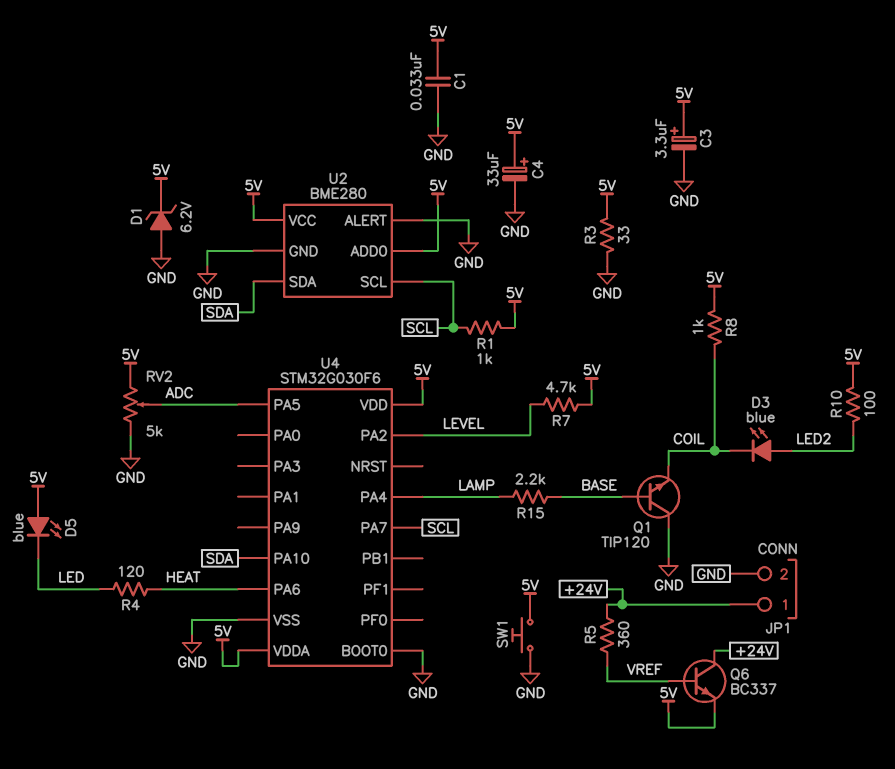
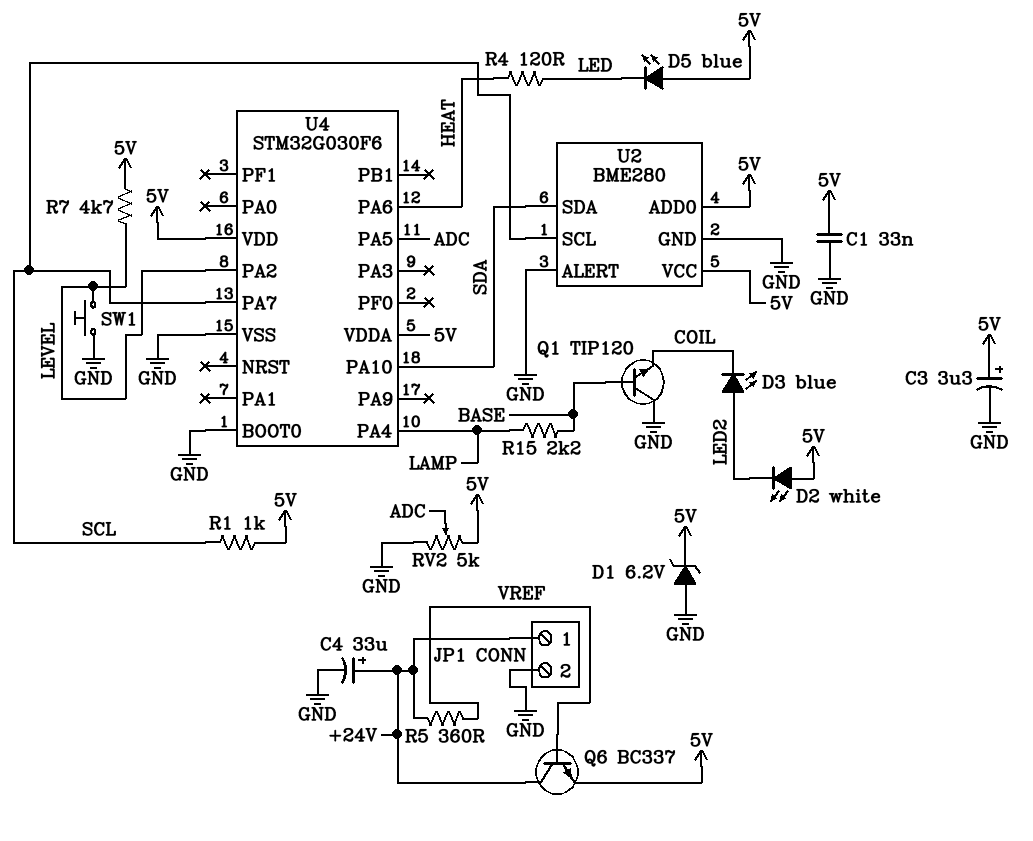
C4: 33uF (plus 5V, minus GND) -> 33uF (plus +24V, minus GND)
D2: none -> LED white (A 5V, K LED2)
R3: 33 (5V, GND) -> none
R8: 1k (5V, COIL) -> none
R10: 100 (5V, LED2) -> none
SW1: button (5V, GND) -> button (GND, LEVEL)

